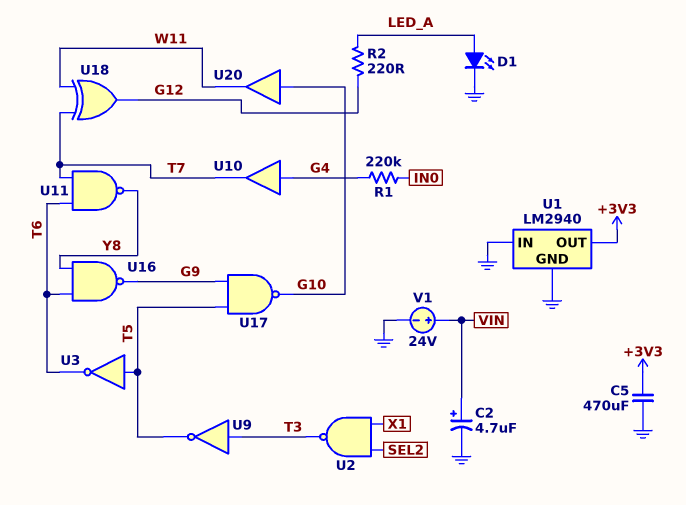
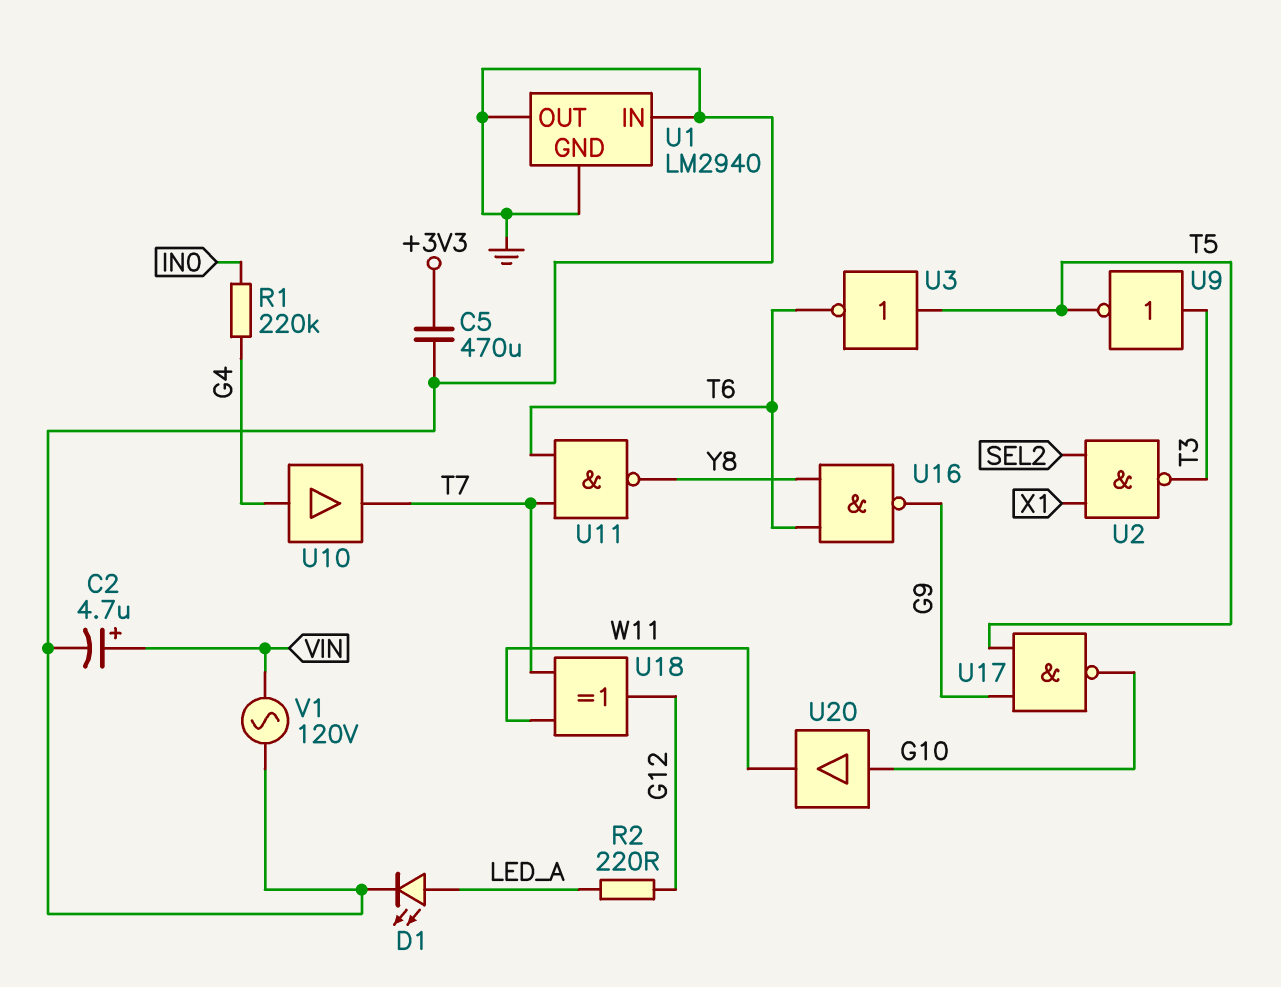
U1 pin OUT: +3V3 -> GND
V1: 24V (plus VIN, minus GND) -> AC 120V (GND, VIN)

